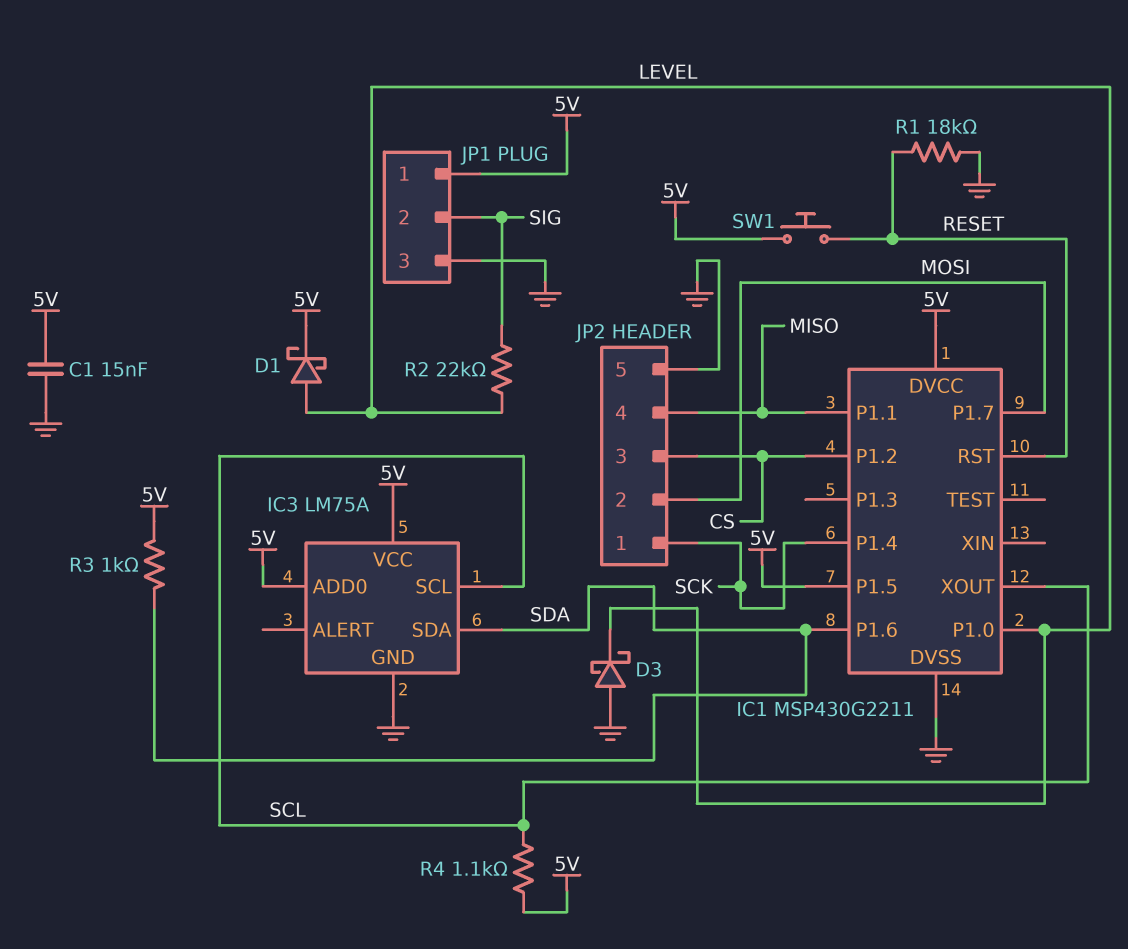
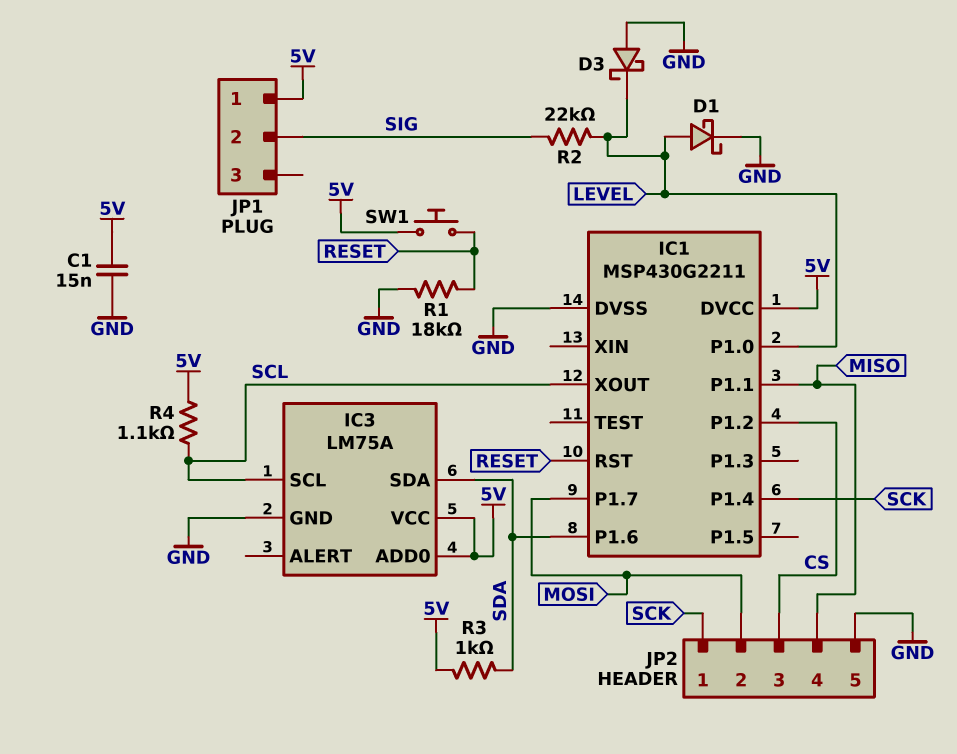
D1: schottky (A LEVEL, K 5V) -> schottky (A LEVEL, K GND)
IC1 pin P1.5: 5V -> none
JP1 pin 3: GND -> none

